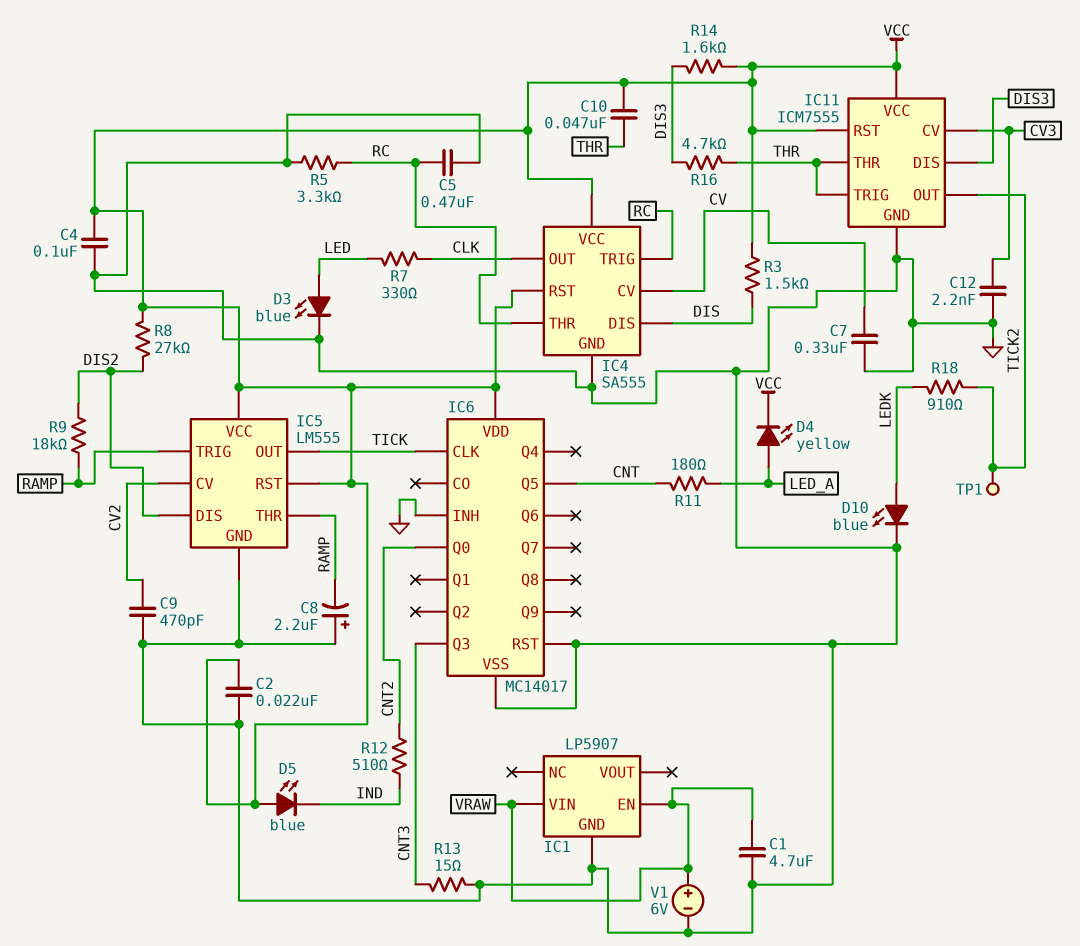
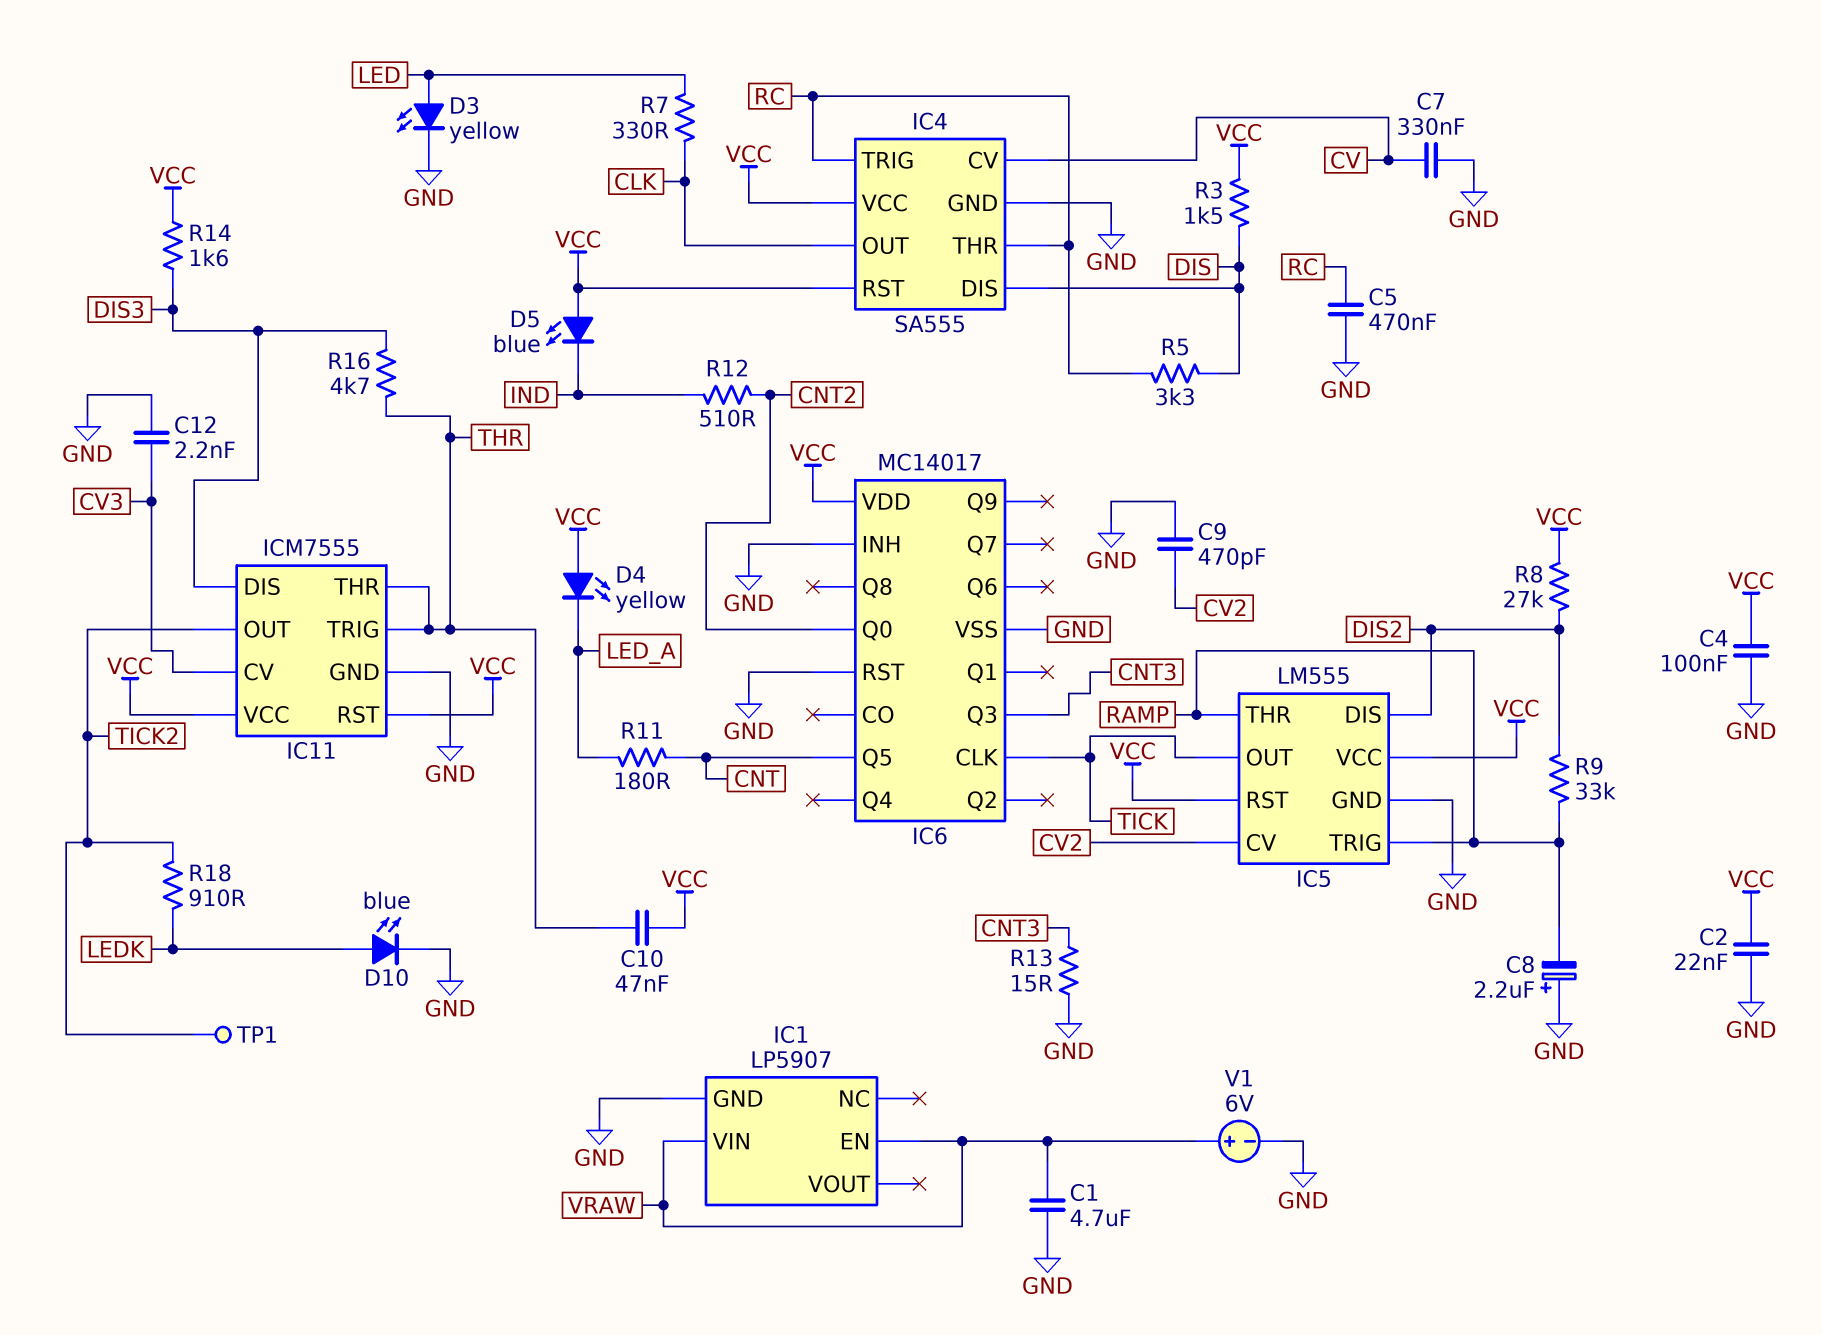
D3: LED blue (A LED, K GND) -> LED yellow (A LED, K GND)
D4: LED yellow (A LED_A, K VCC) -> LED yellow (A VCC, K LED_A)
R5: 3.3k (GND, RC) -> 3.3k (DIS, RC)
R9: 18k (DIS2, RAMP) -> 33k (DIS2, RAMP)

